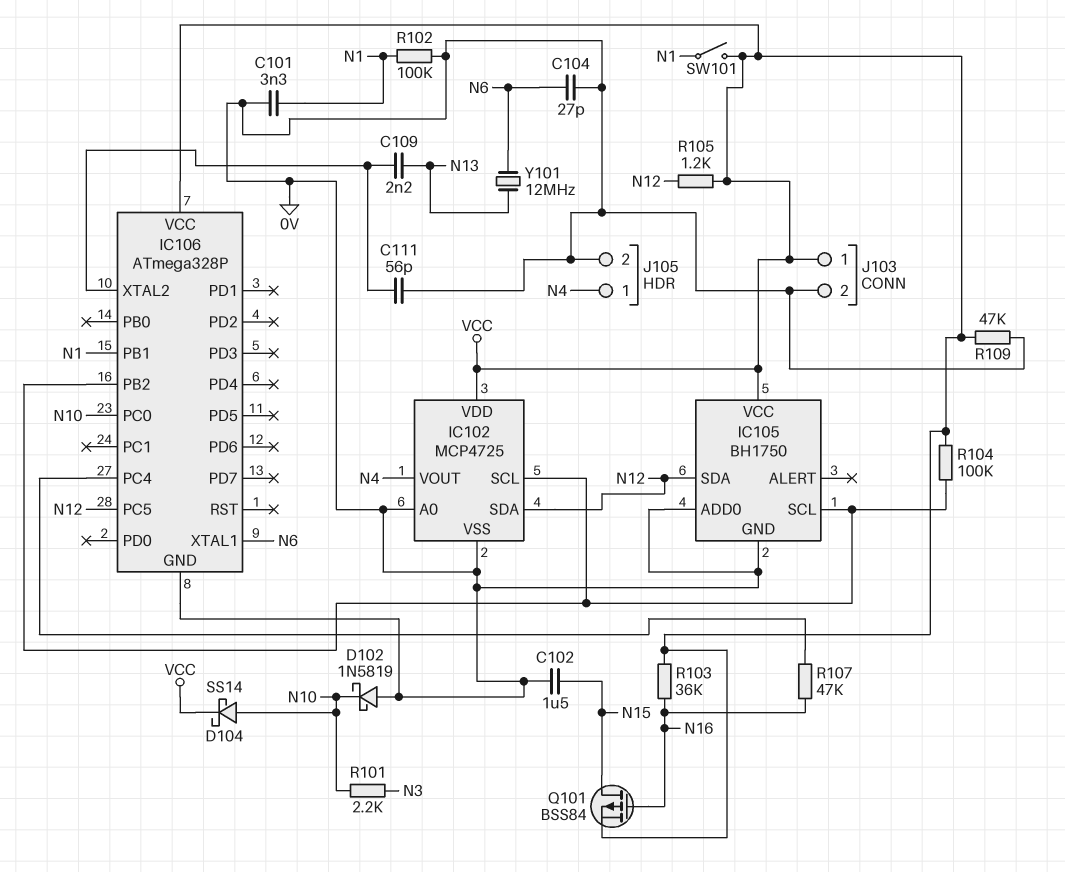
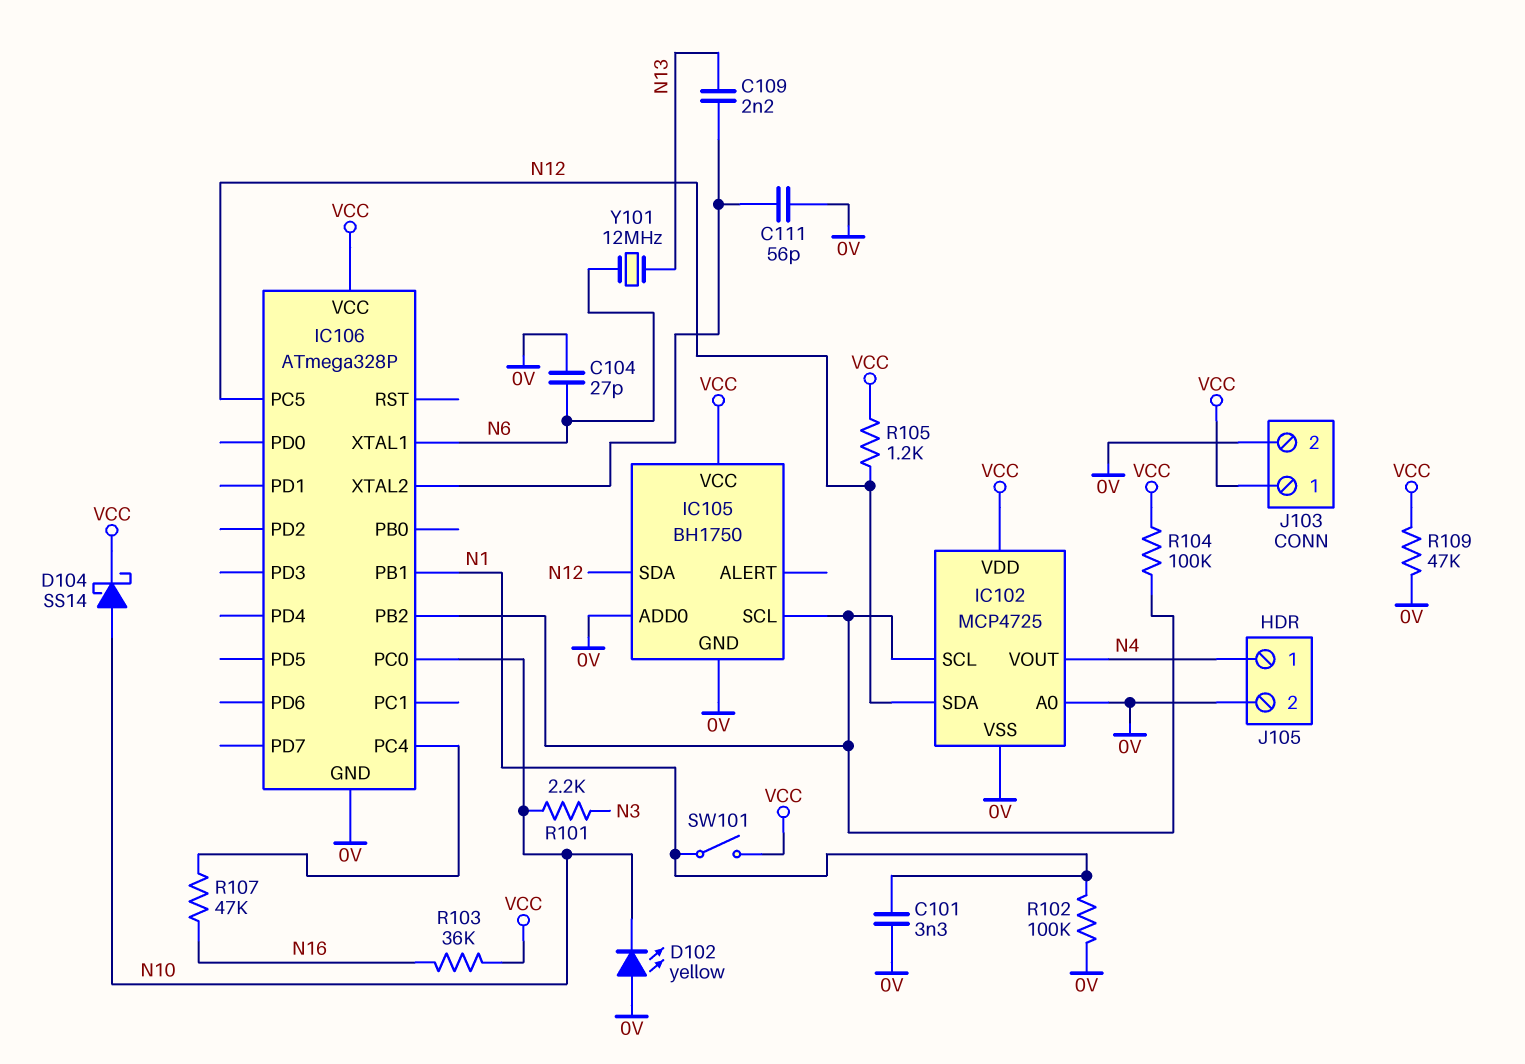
C102: 1.5uF (0V, N15) -> none
D102: schottky 1N5819 (A 0V, K N10) -> LED yellow (A 0V, K N10)
Q101: PMOS BSS84 (G N16, D N15, S VCC) -> none

